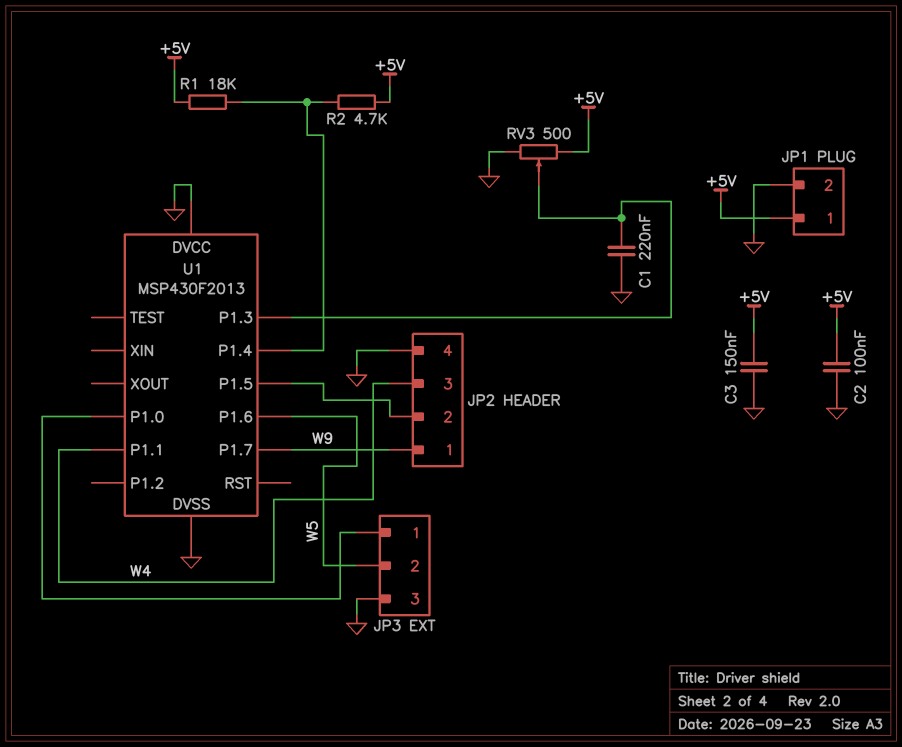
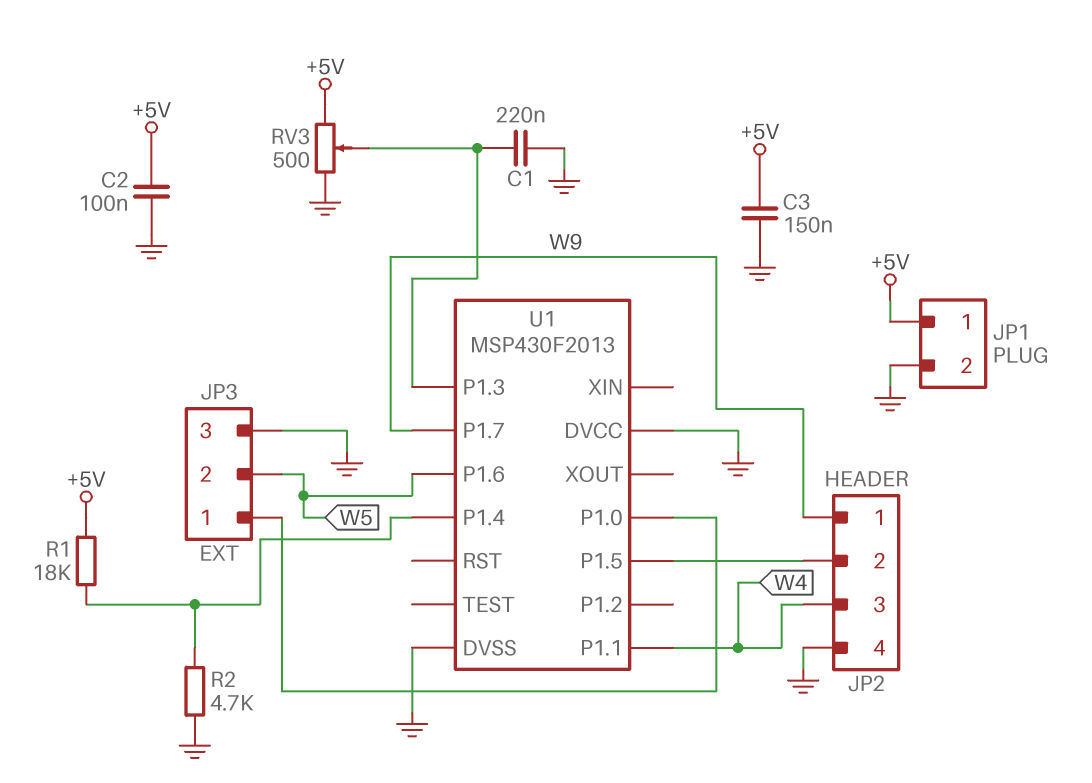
R2: 4.7k (+5V, U1/P1.4) -> 4.7k (GND, U1/P1.4)

